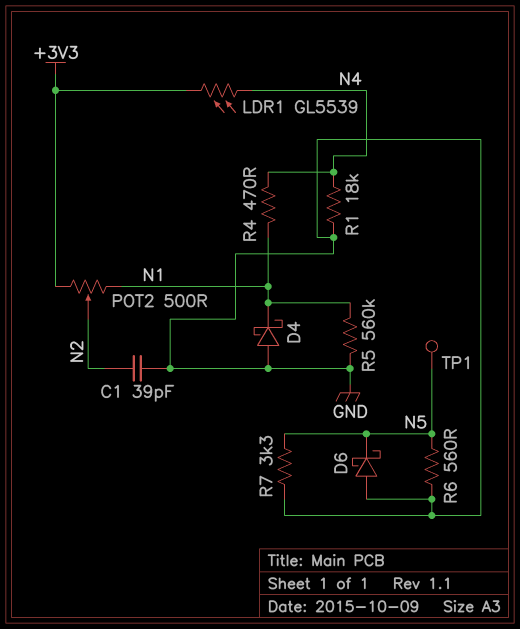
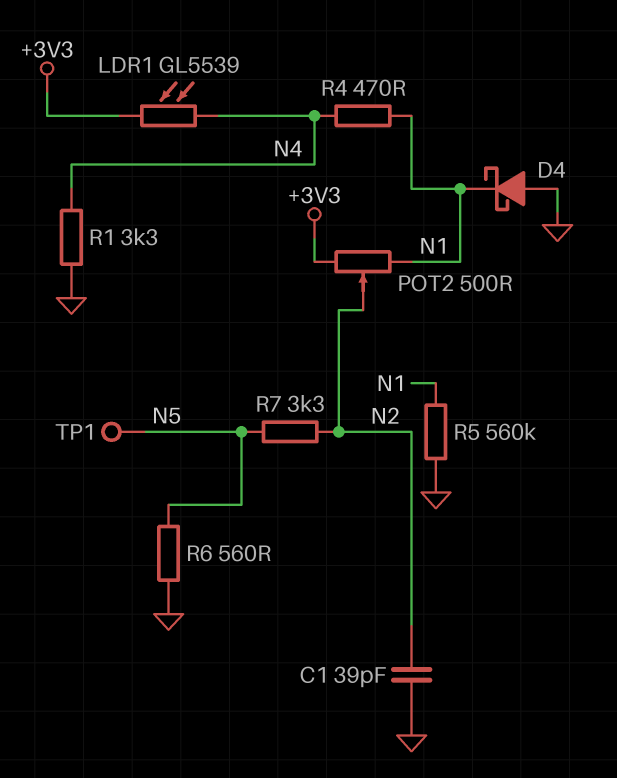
D6: schottky (A GND, K N5) -> none
R1: 18k (GND, N4) -> 3.3k (GND, N4)
R7: 3.3k (GND, N5) -> 3.3k (N2, N5)

